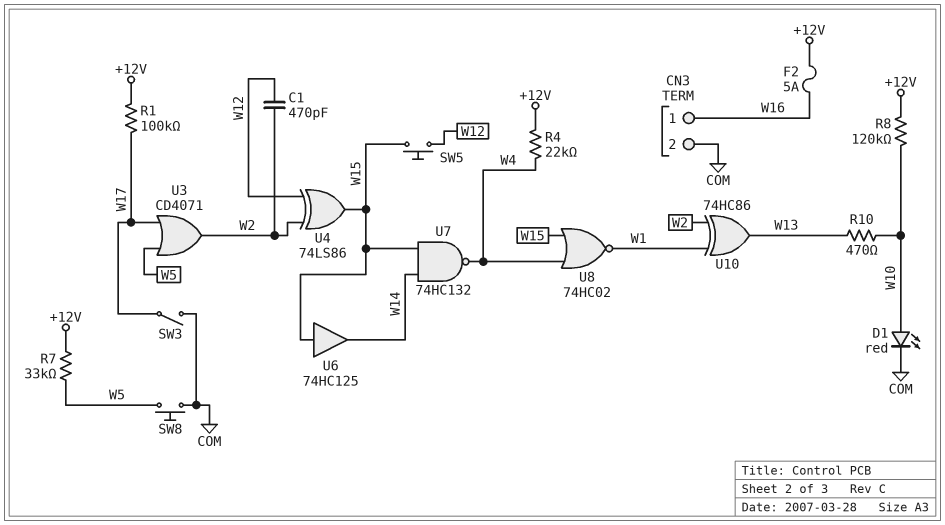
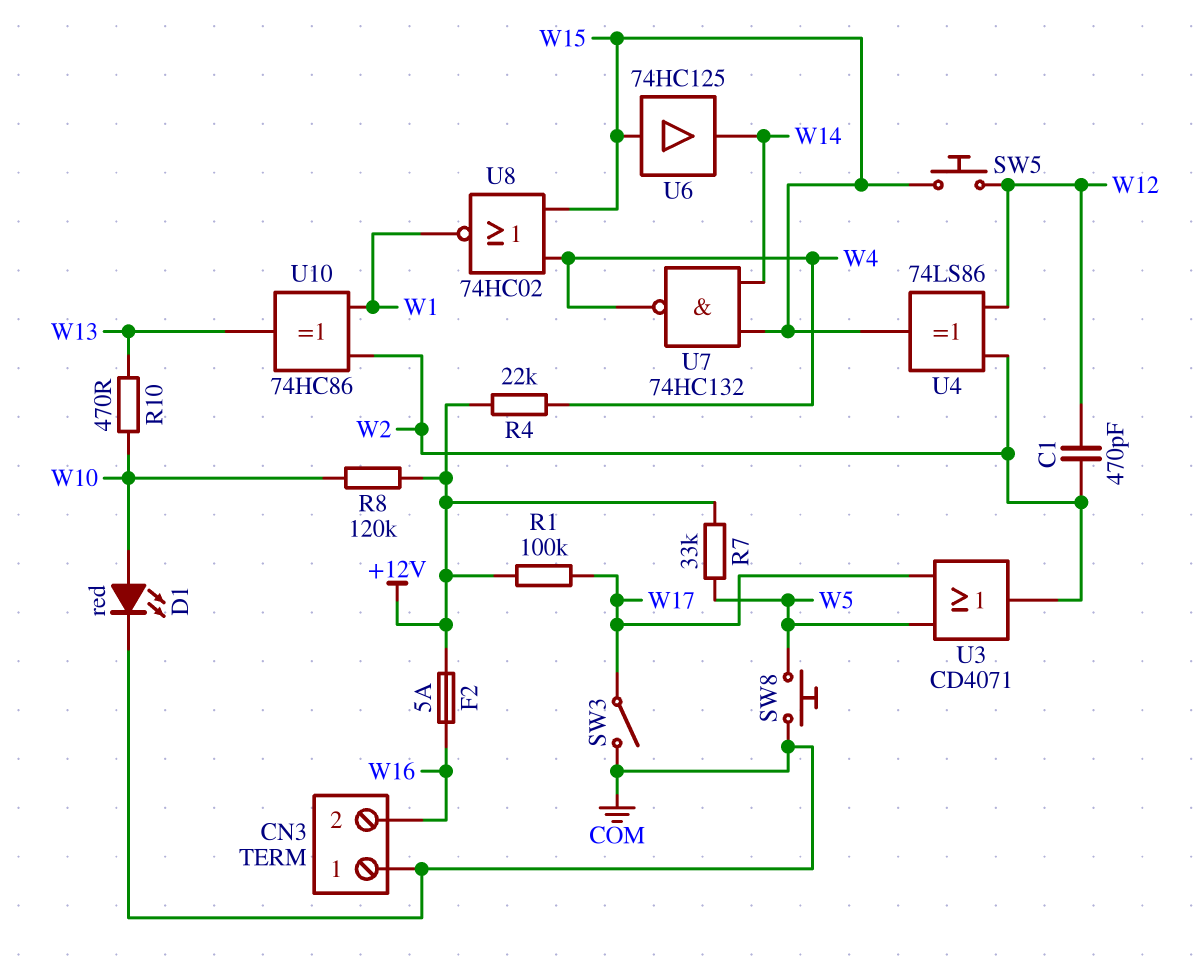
CN3 pin 1: W16 -> COM
CN3 pin 2: COM -> W16

